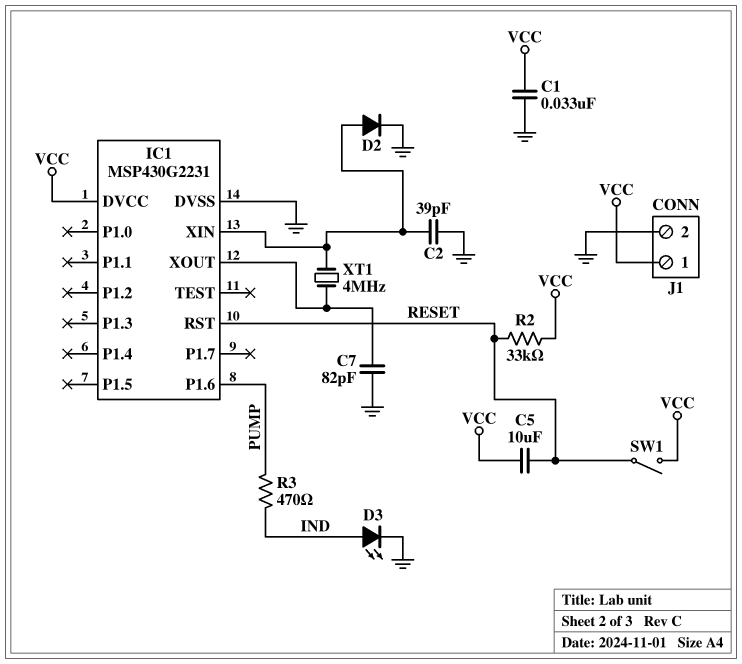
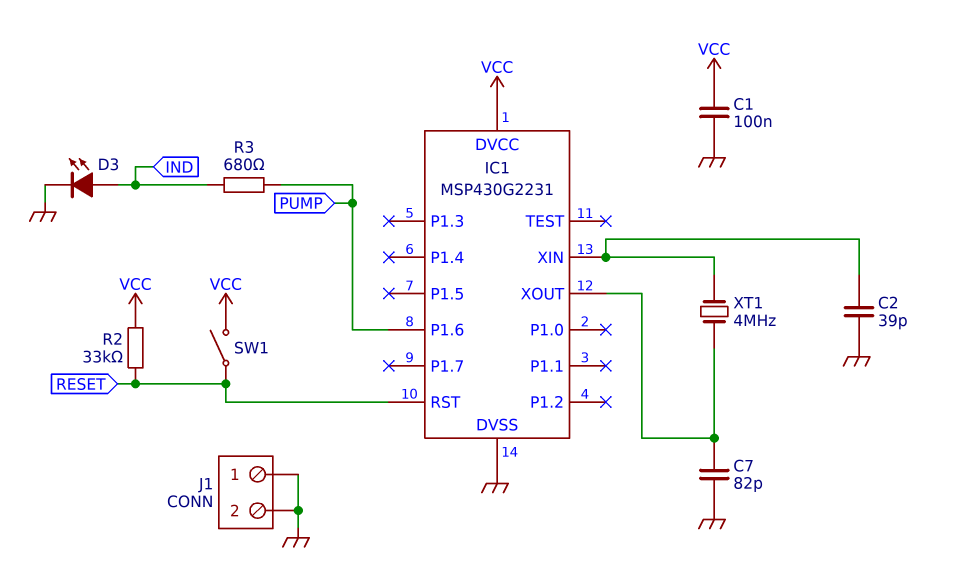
C1: 33nF (GND, VCC) -> 100nF (GND, VCC)
C5: 10uF (RESET, VCC) -> none
D2: diode (A IC1/XIN, K GND) -> none
J1 pin 1: VCC -> GND
R3: 470 (IND, PUMP) -> 680 (IND, PUMP)

